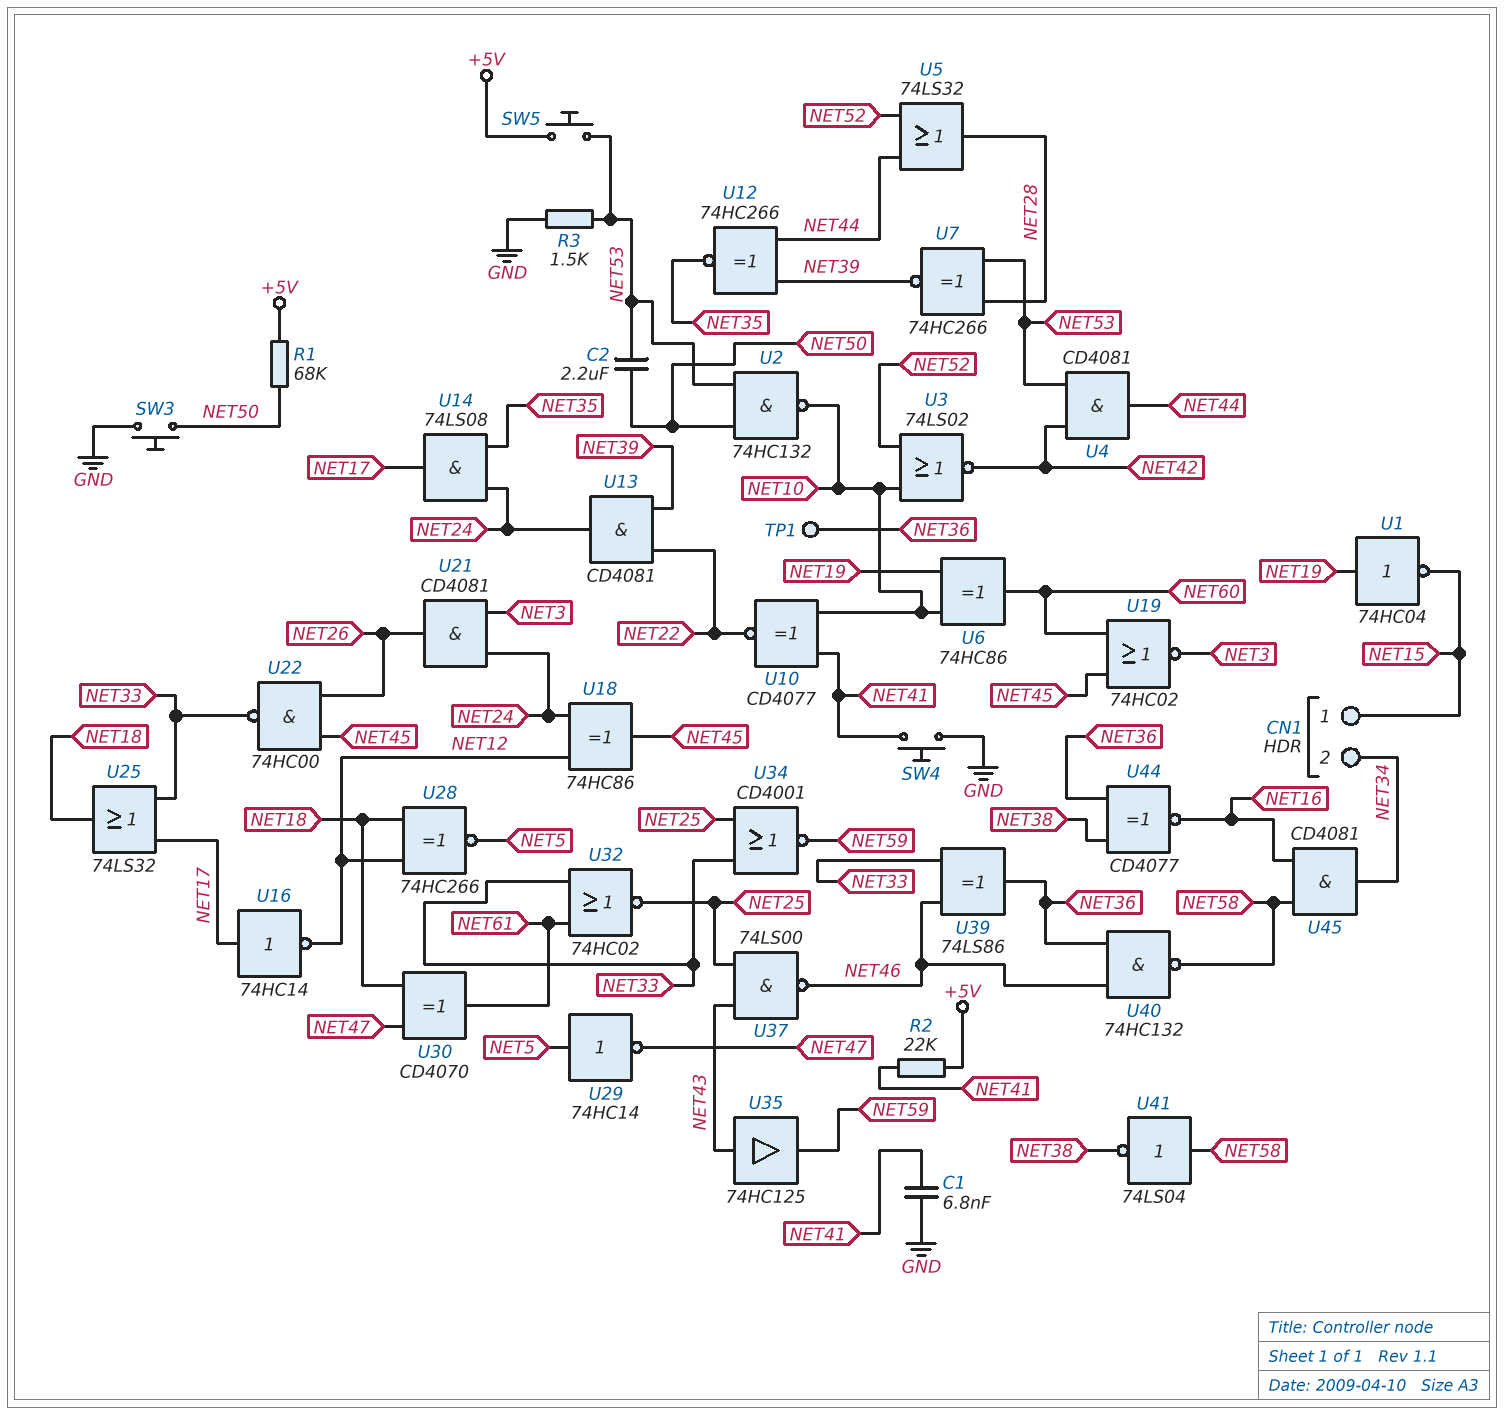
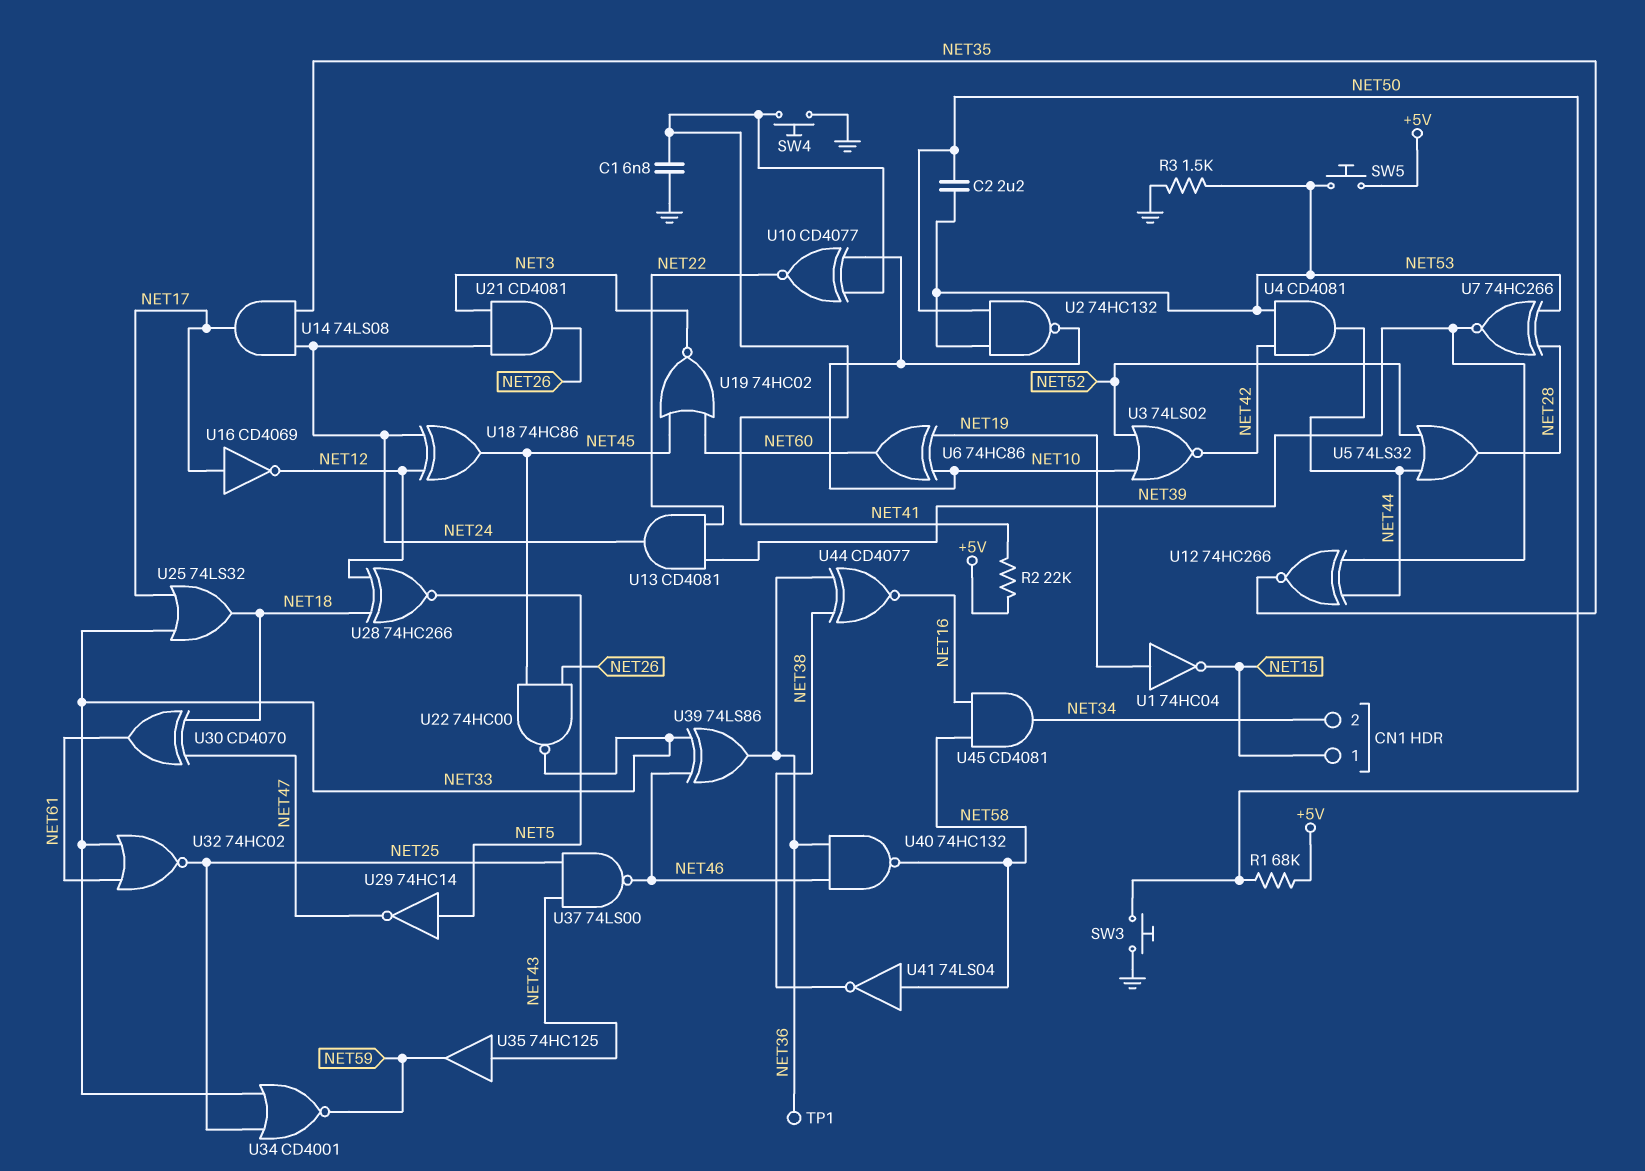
U16: NOT 74HC14 (in NET17, out NET12) -> NOT CD4069 (in NET17, out NET12)

